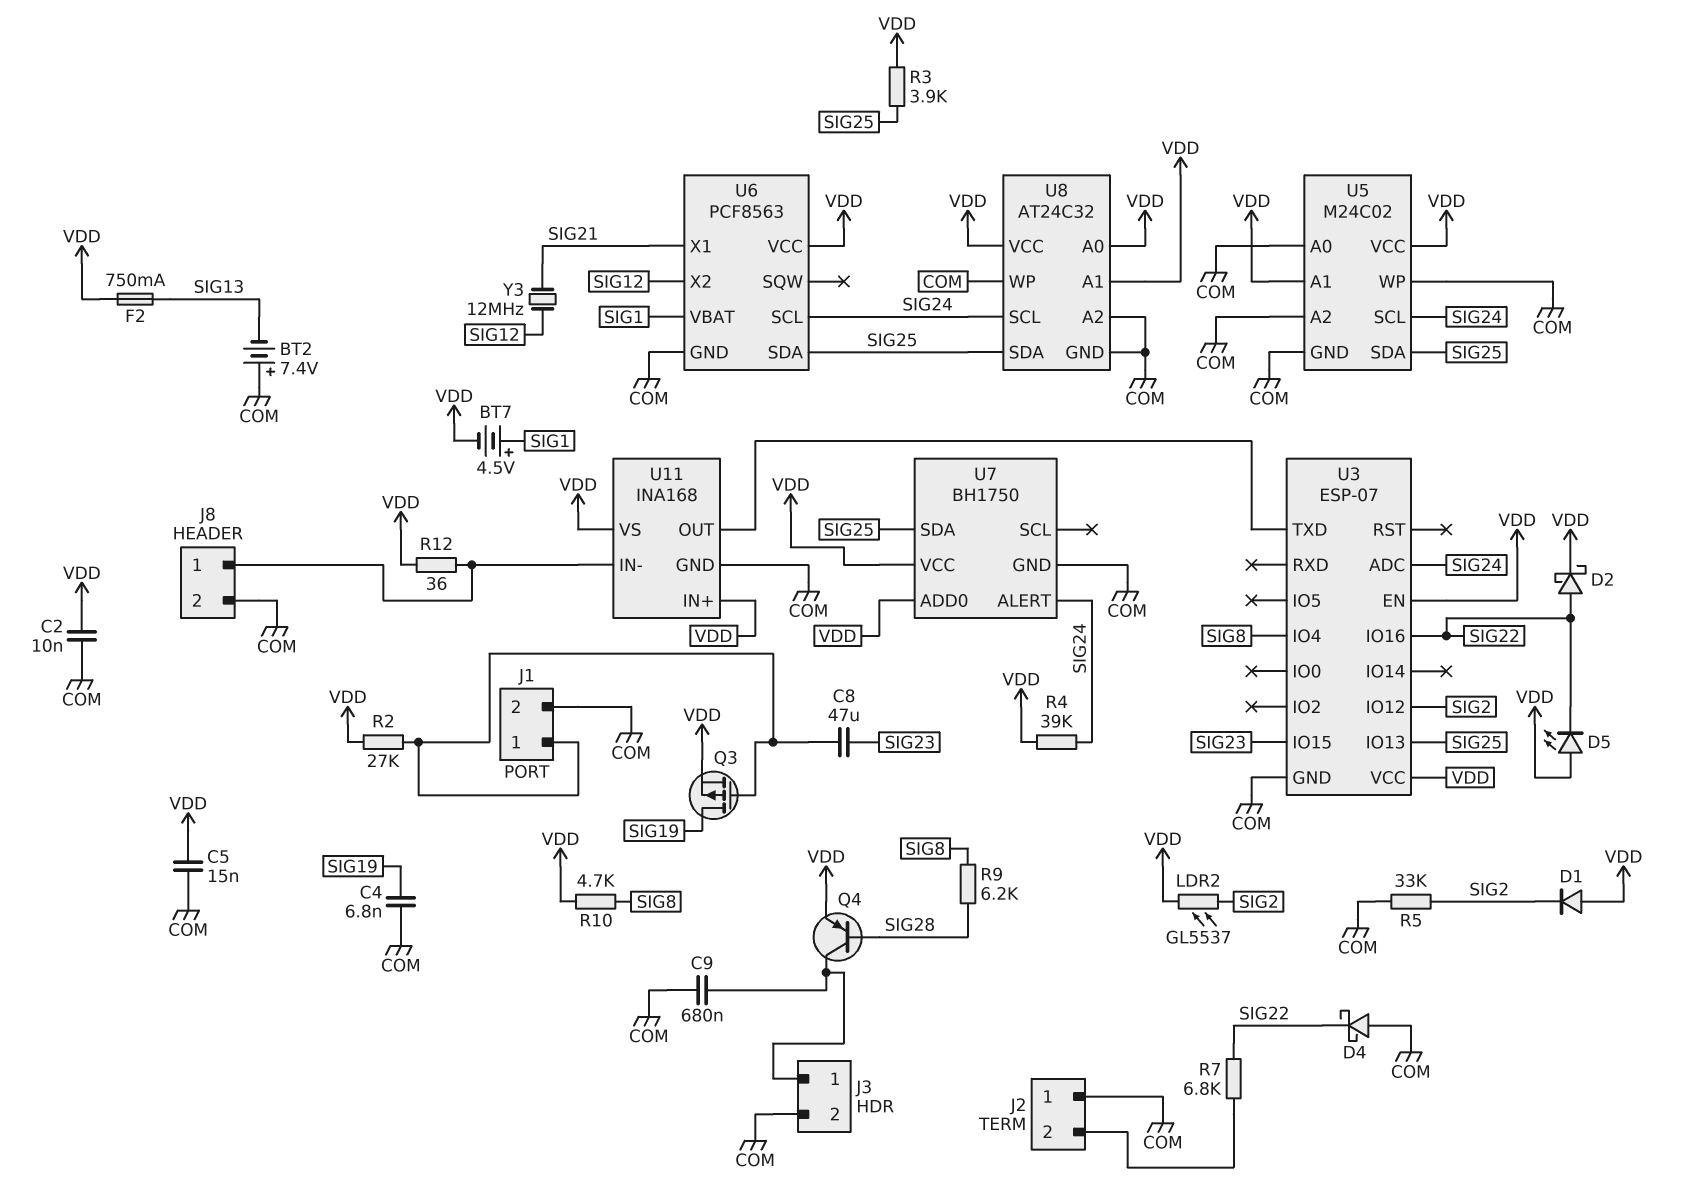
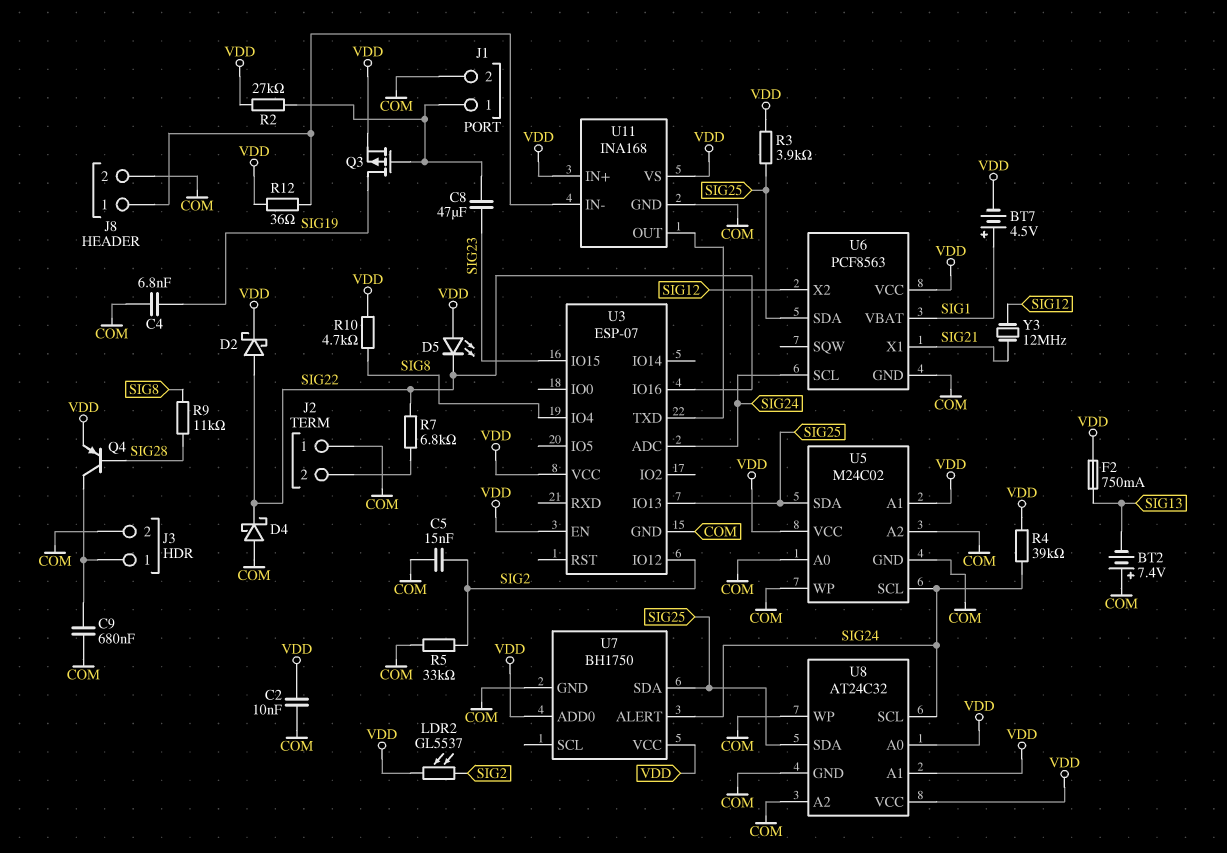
C5: 15nF (COM, VDD) -> 15nF (COM, SIG2)
D1: diode (A VDD, K SIG2) -> none
R9: 6.2k (SIG8, SIG28) -> 11k (SIG8, SIG28)

